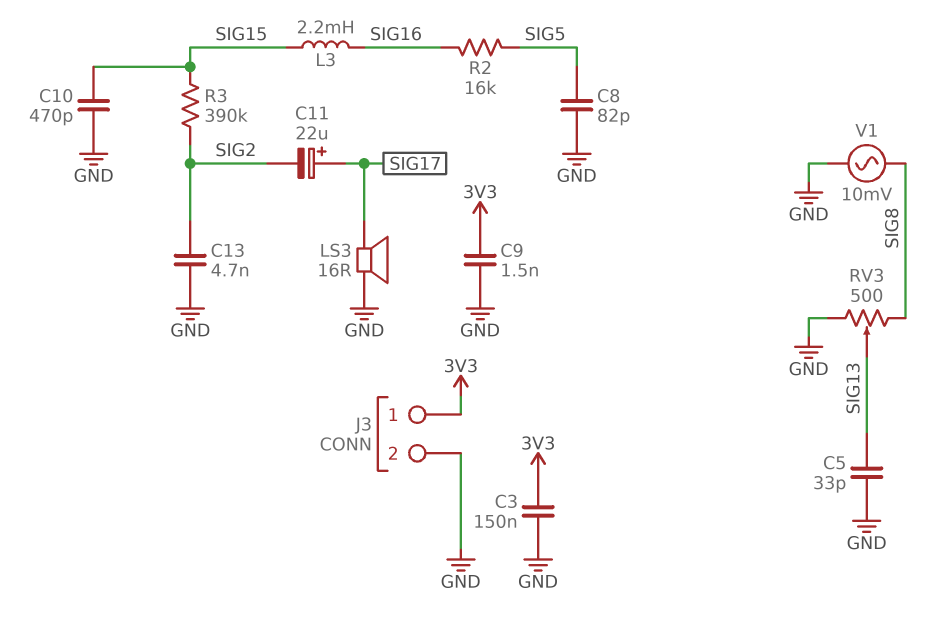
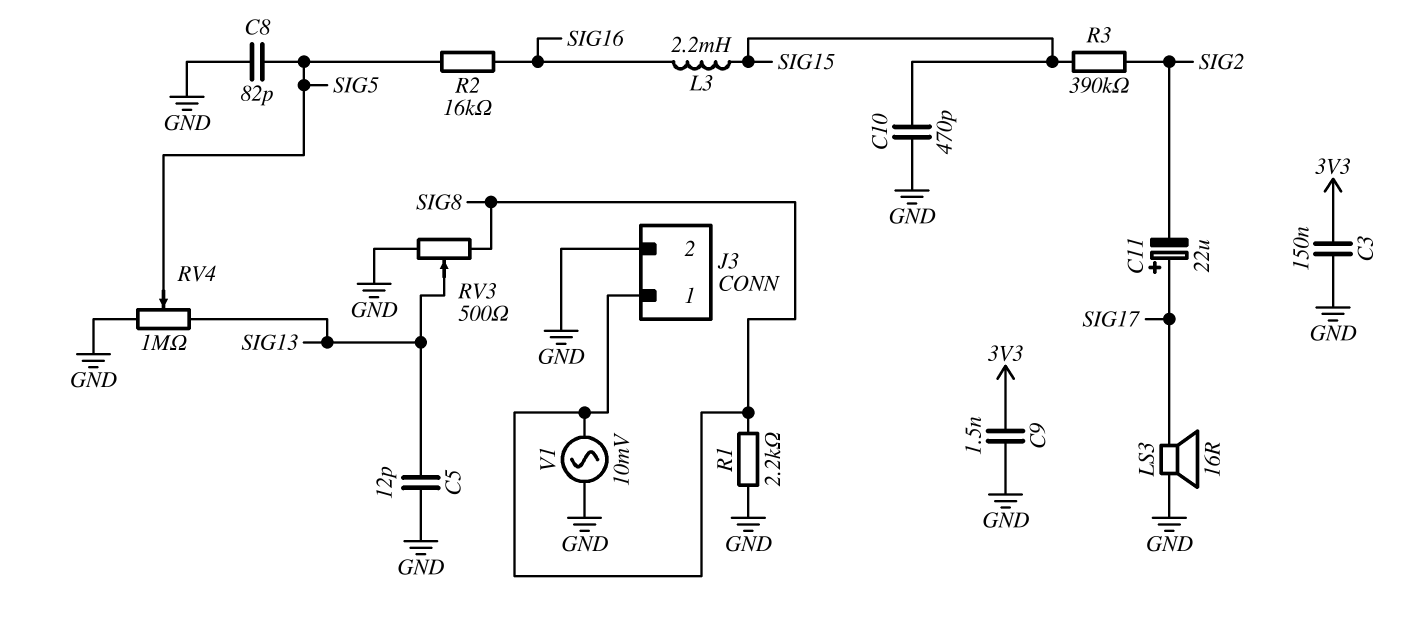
C5: 33pF (GND, SIG13) -> 12pF (GND, SIG13)
C13: 4.7nF (GND, SIG2) -> none
J3 pin 1: 3V3 -> SIG8
R1: none -> 2.2k (GND, SIG8)
RV4: none -> 1M (GND, SIG13, wiper SIG5)

